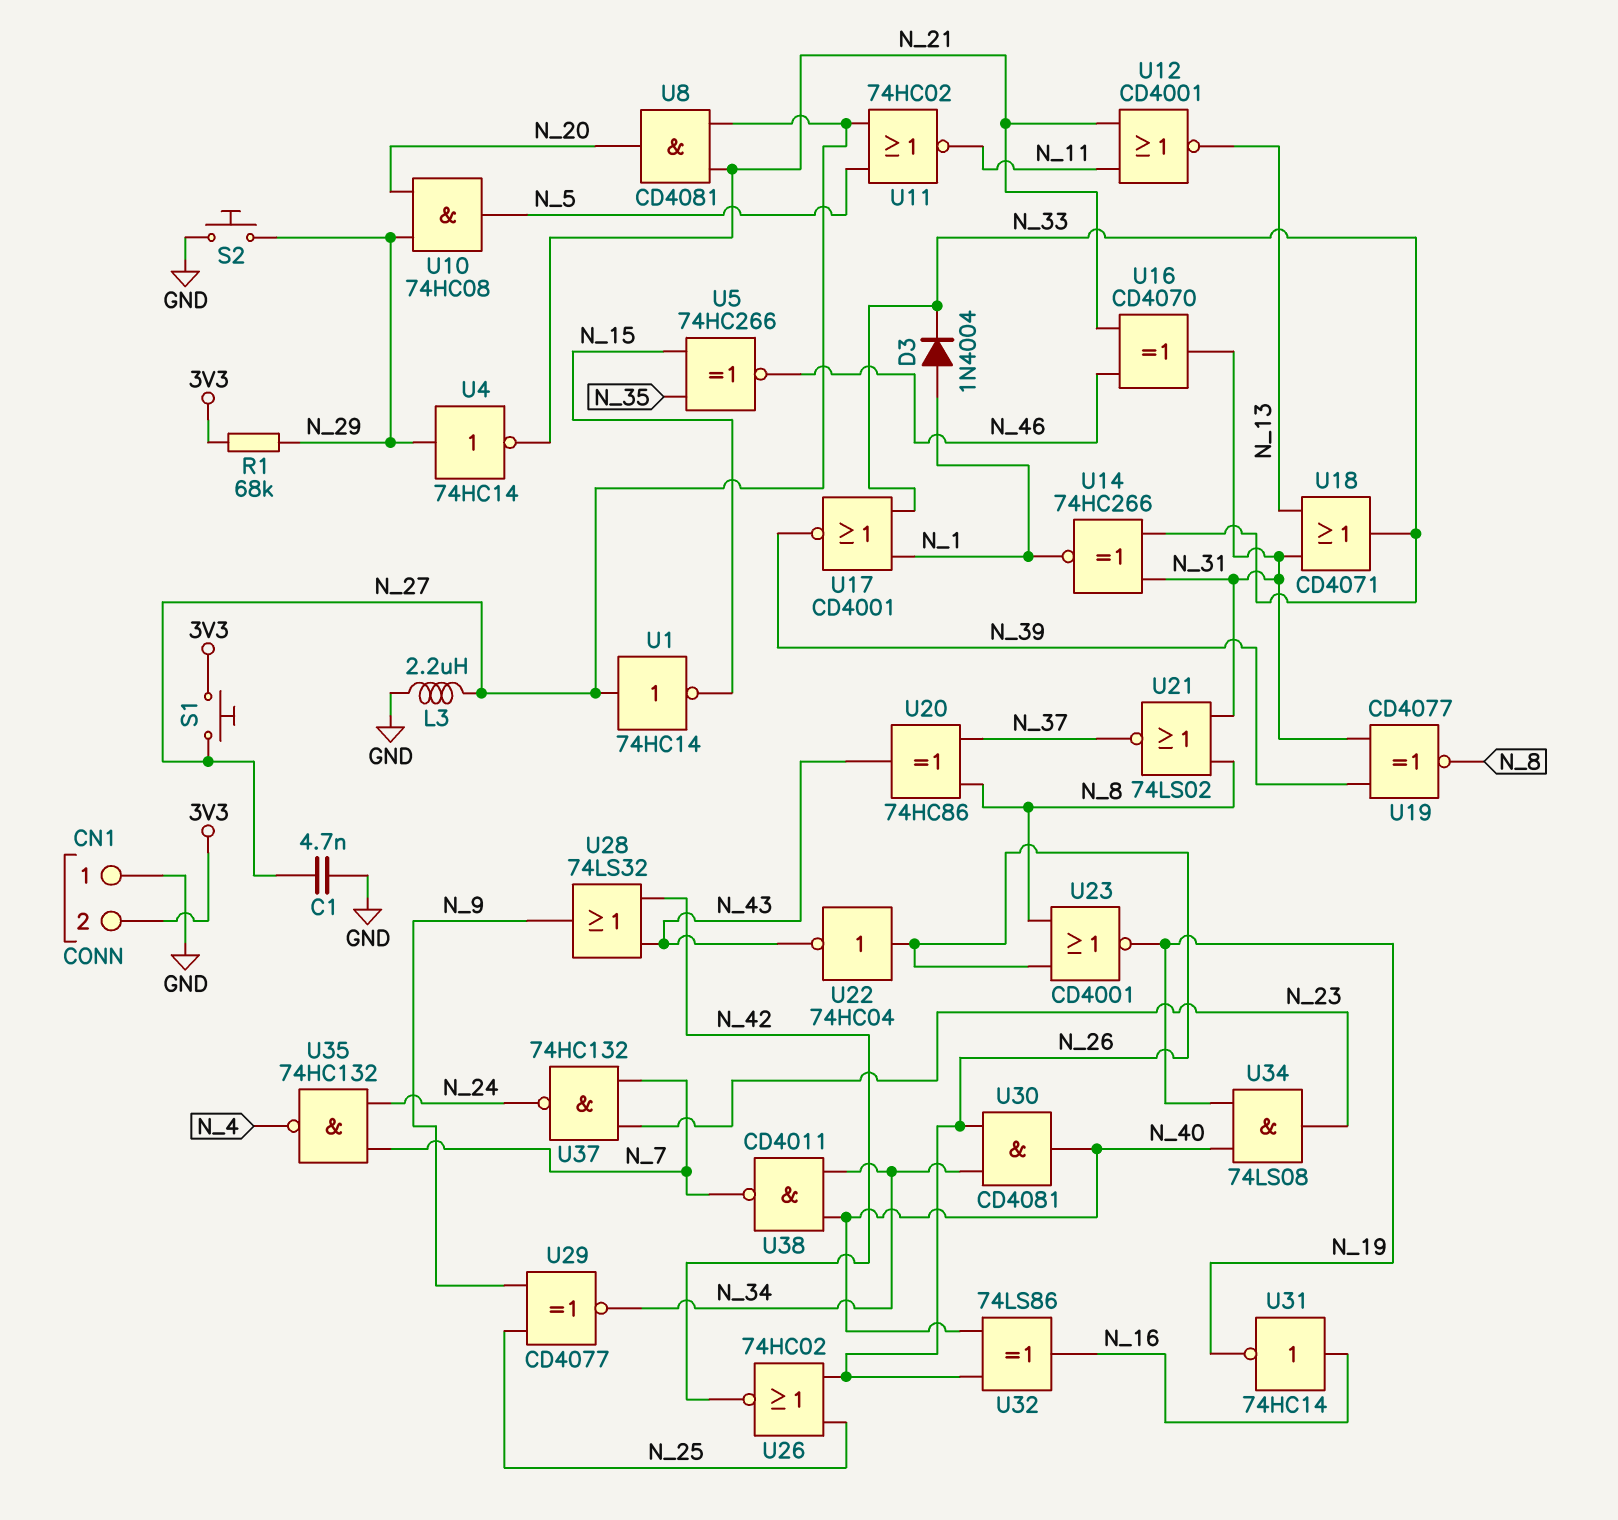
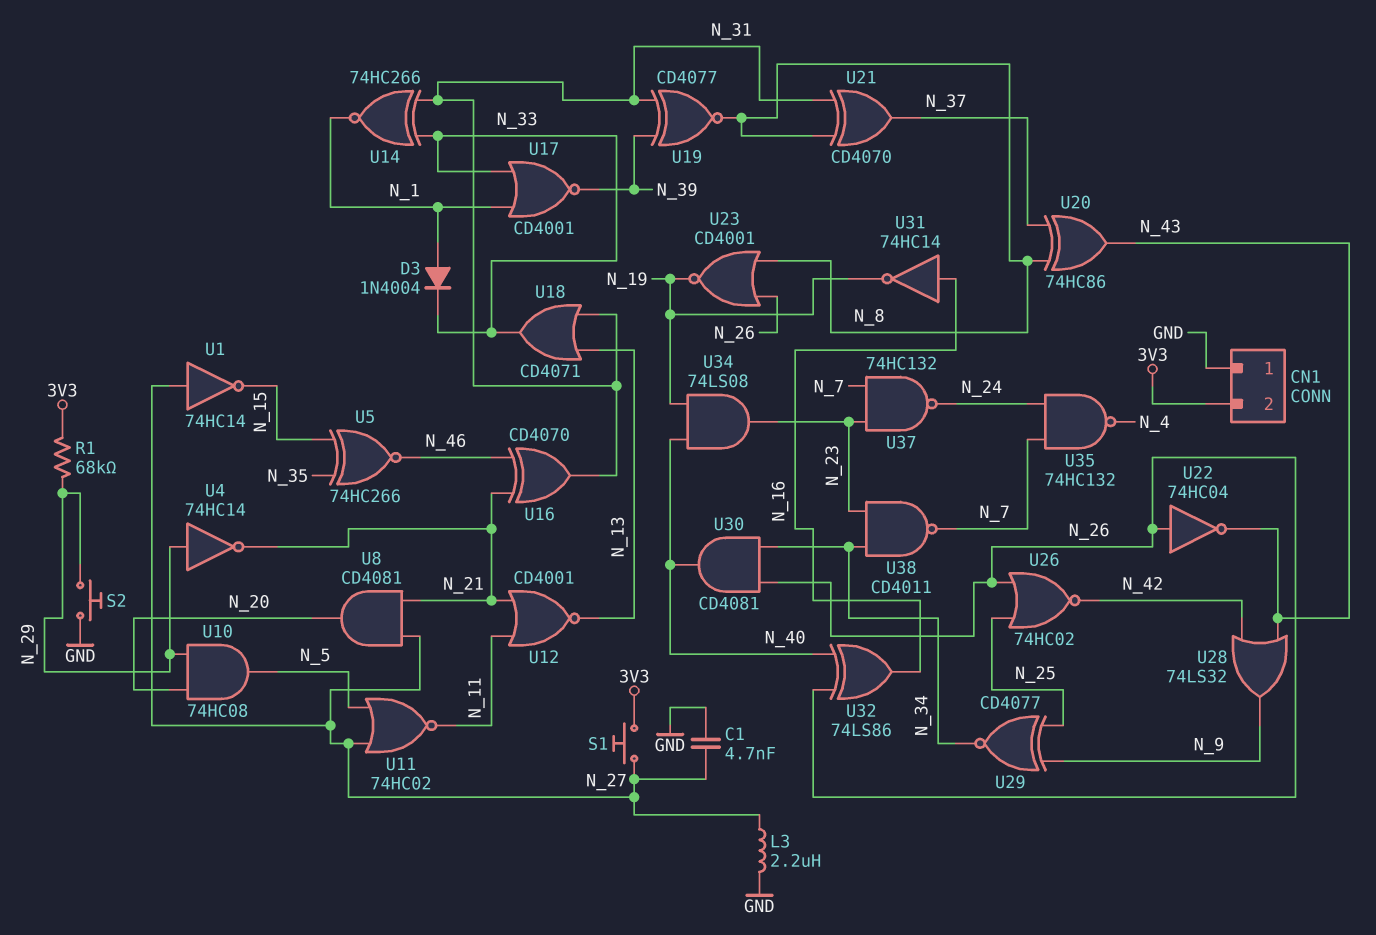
U21: NOR 74LS02 (in N_8, in N_31, out N_37) -> XOR CD4070 (in N_8, in N_31, out N_37)
U38: NAND CD4011 (in N_34, in N_40, out N_7) -> NAND CD4011 (in N_23, in N_34, out N_7)

